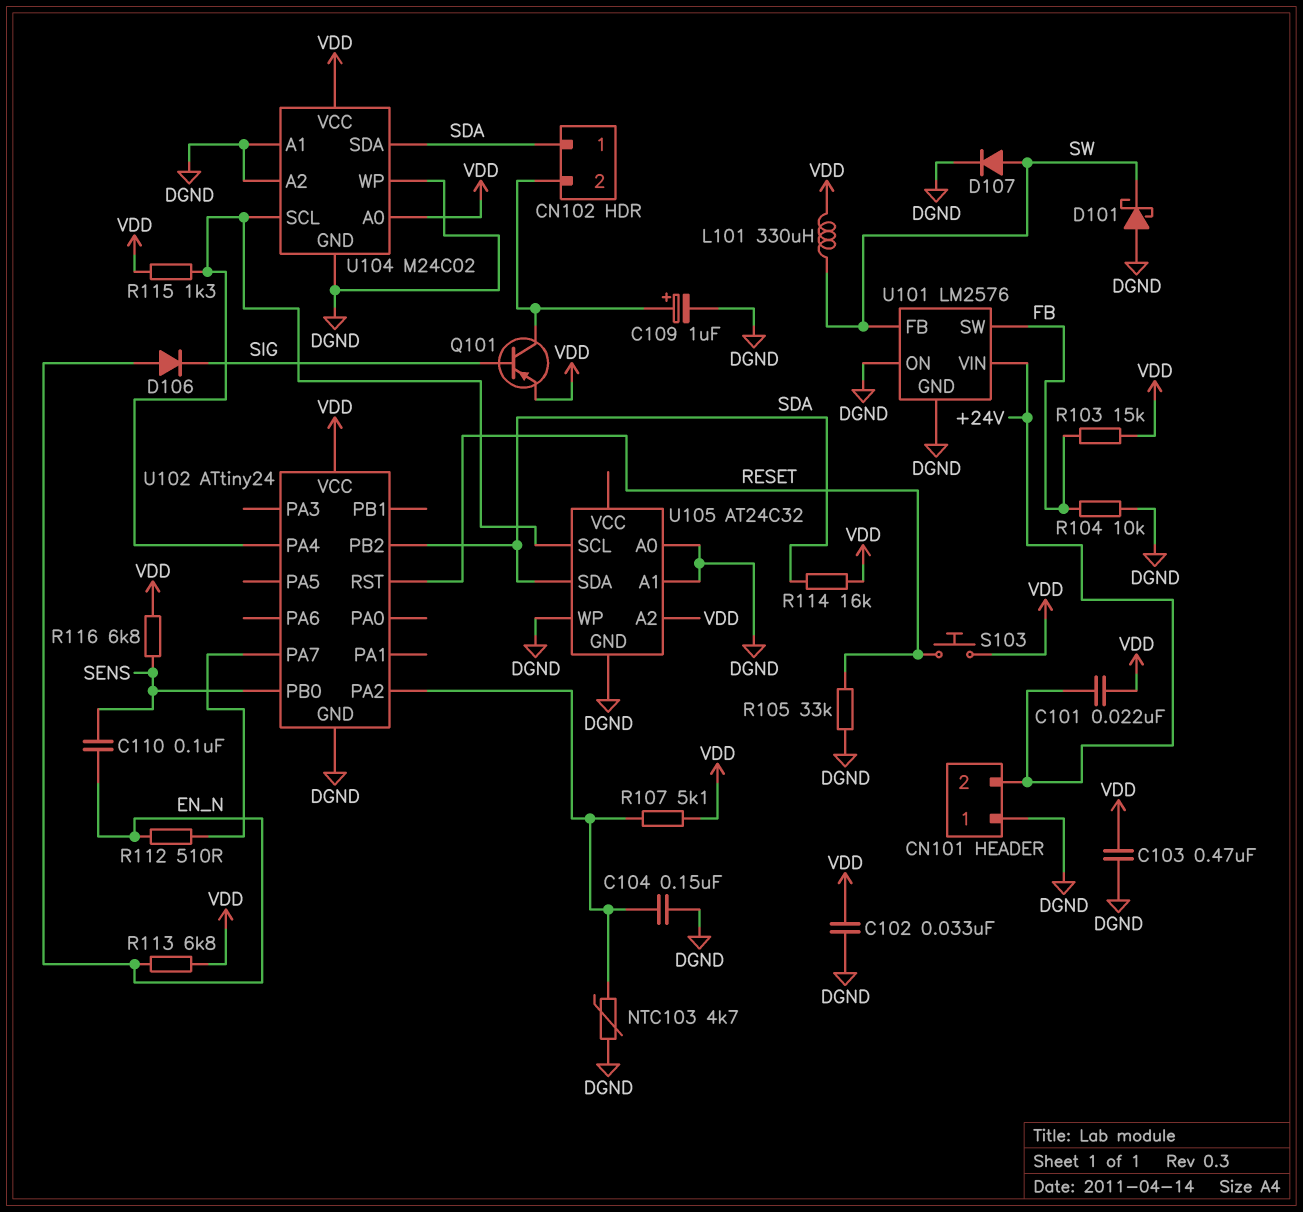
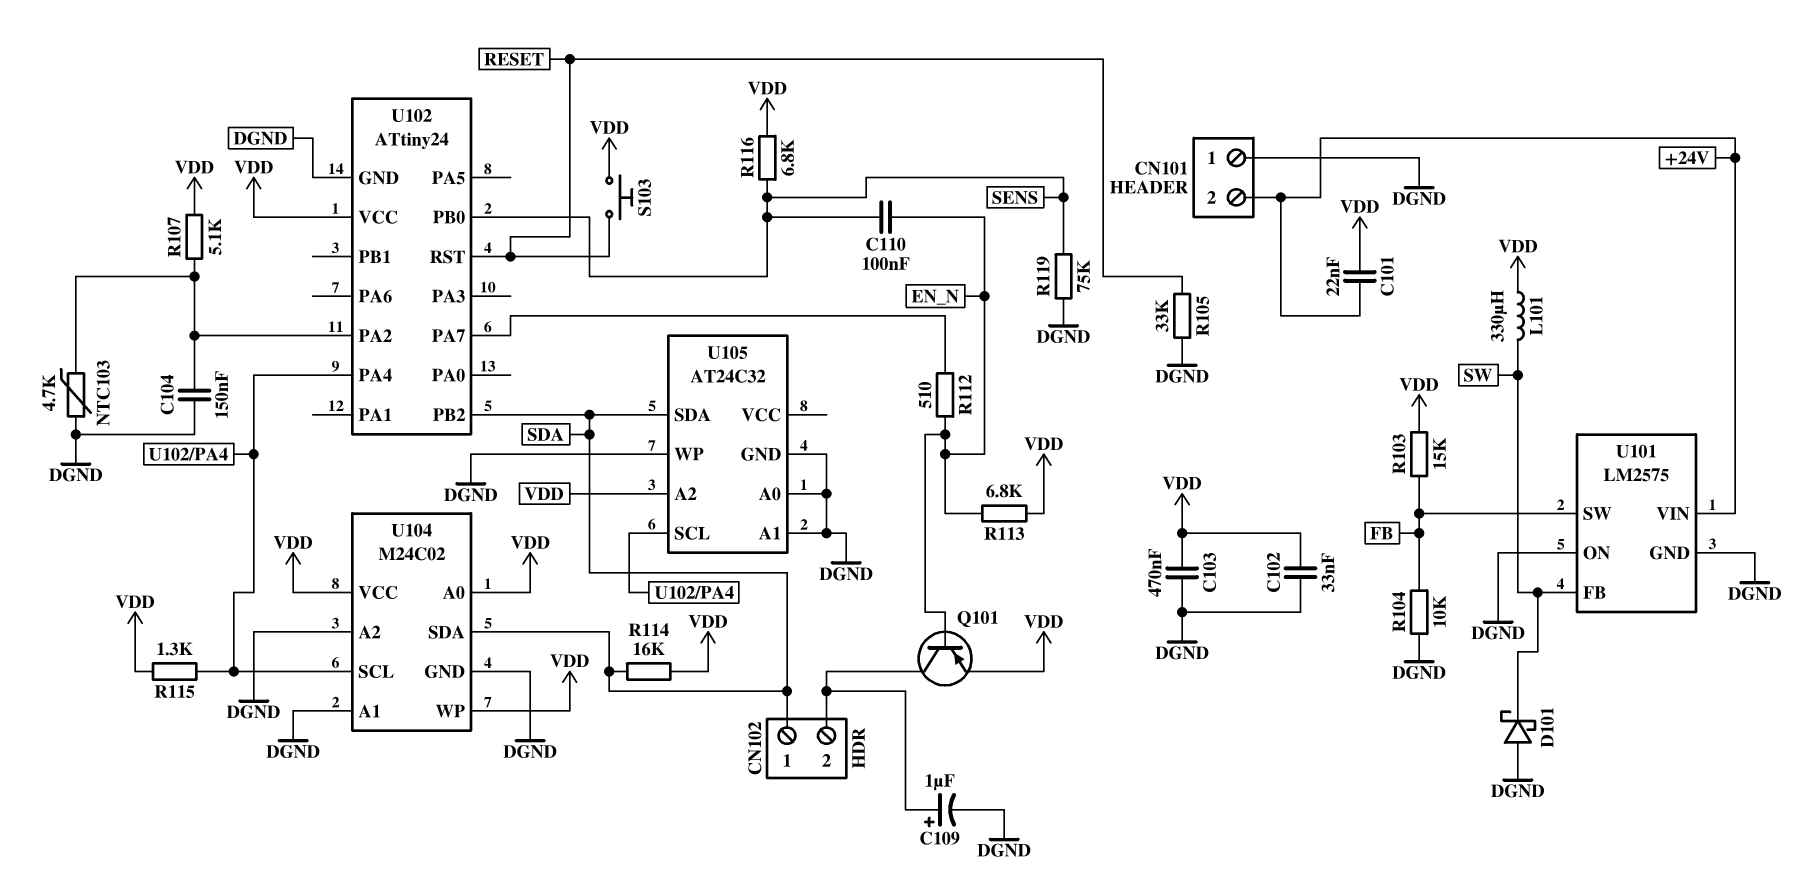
D106: diode (A EN_N, K SIG) -> none
D107: diode (A SW, K DGND) -> none
Q101: PNP (B SIG, C CN102/2, E VDD) -> PNP (B EN_N, C CN102/2, E VDD)
R119: none -> 75k (DGND, SENS)
U101: LM2576 -> LM2575
U104 pin WP: DGND -> VDD

